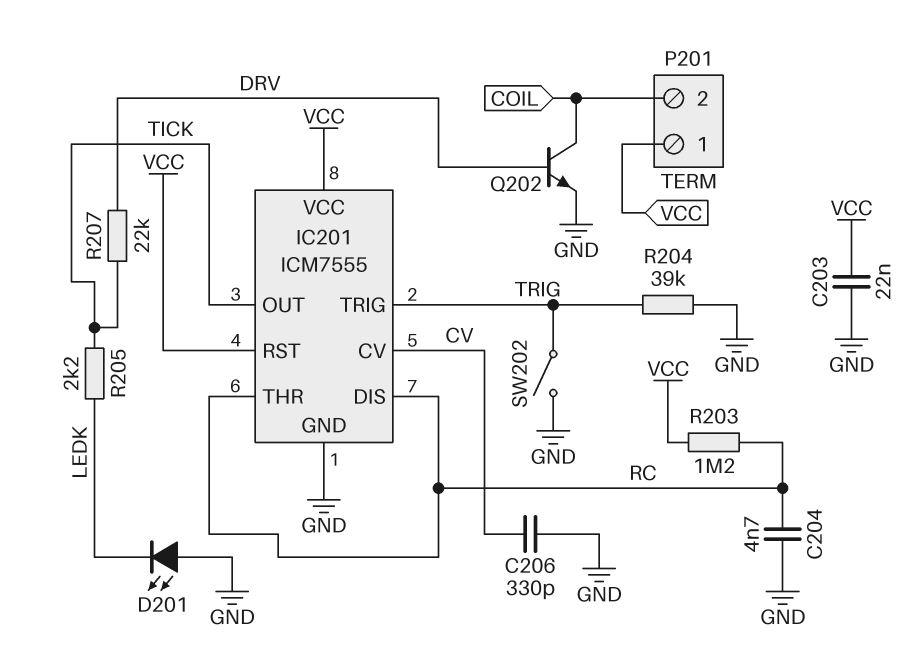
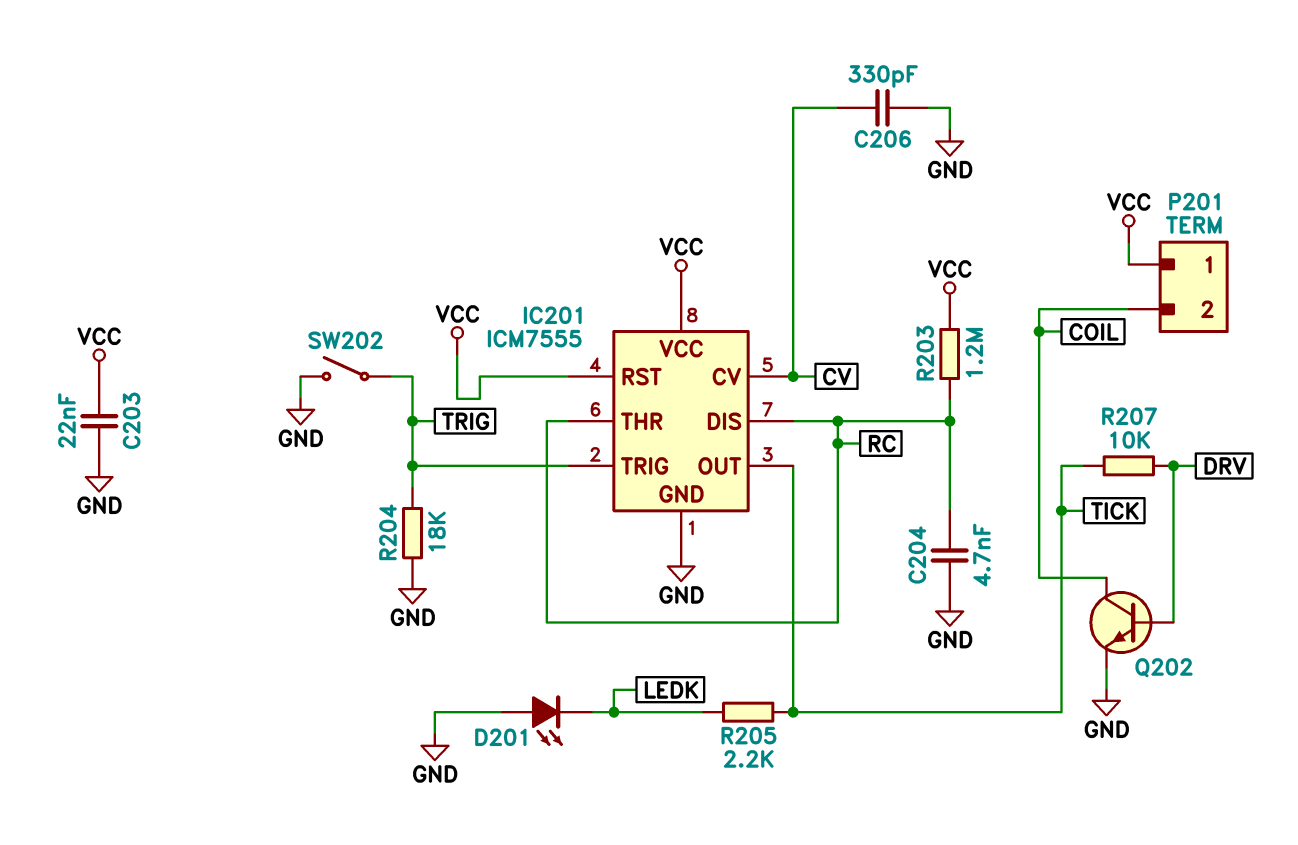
R204: 39k (GND, TRIG) -> 18k (GND, TRIG)
R207: 22k (DRV, TICK) -> 10k (DRV, TICK)

